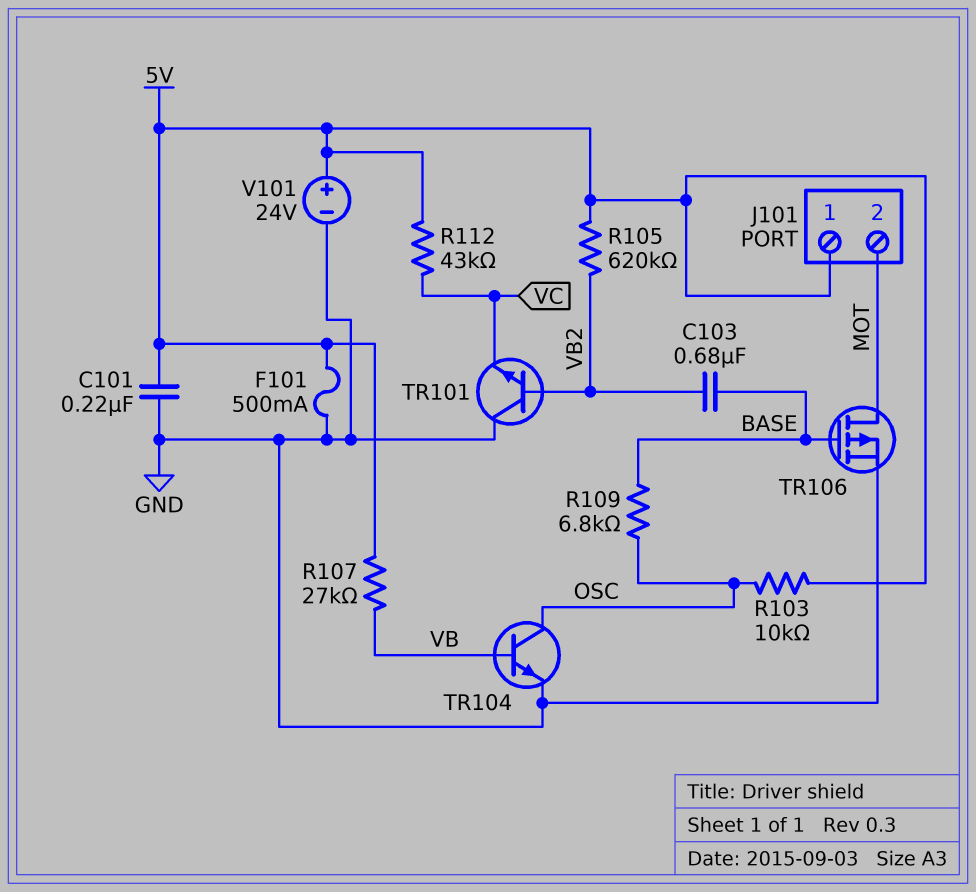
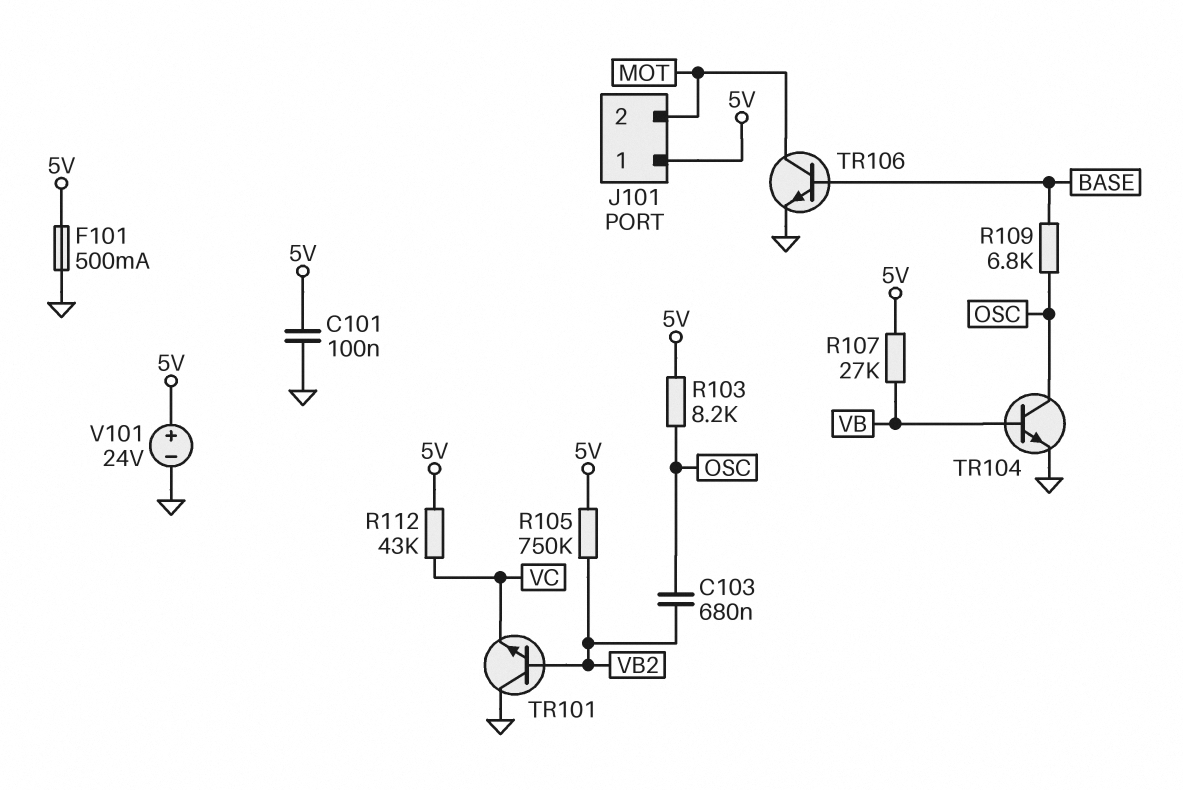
C101: 220nF (5V, GND) -> 100nF (5V, GND)
C103: 680nF (BASE, VB2) -> 680nF (OSC, VB2)
R103: 10k (5V, OSC) -> 8.2k (5V, OSC)
R105: 620k (5V, VB2) -> 750k (5V, VB2)
TR106: PMOS (G BASE, D MOT, S GND) -> NPN (B BASE, C MOT, E GND)

